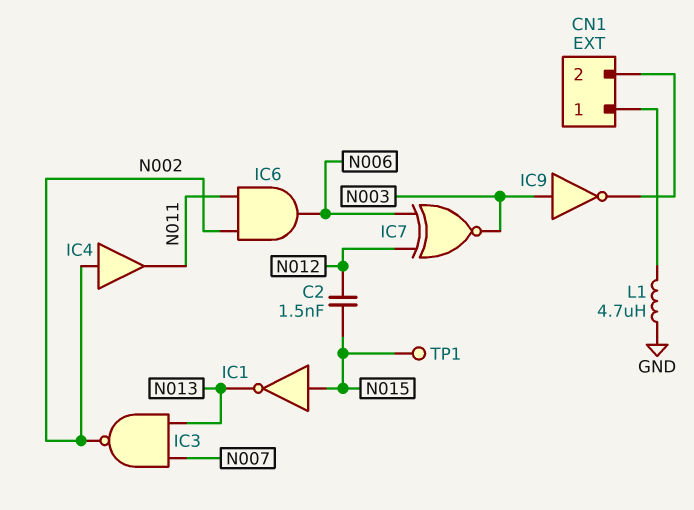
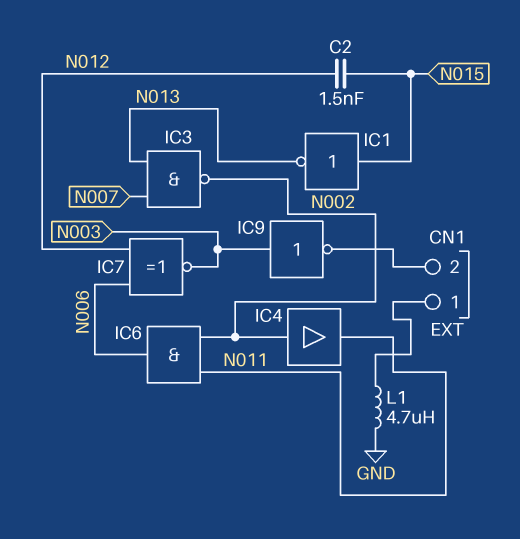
TP1: test point (N015) -> none

